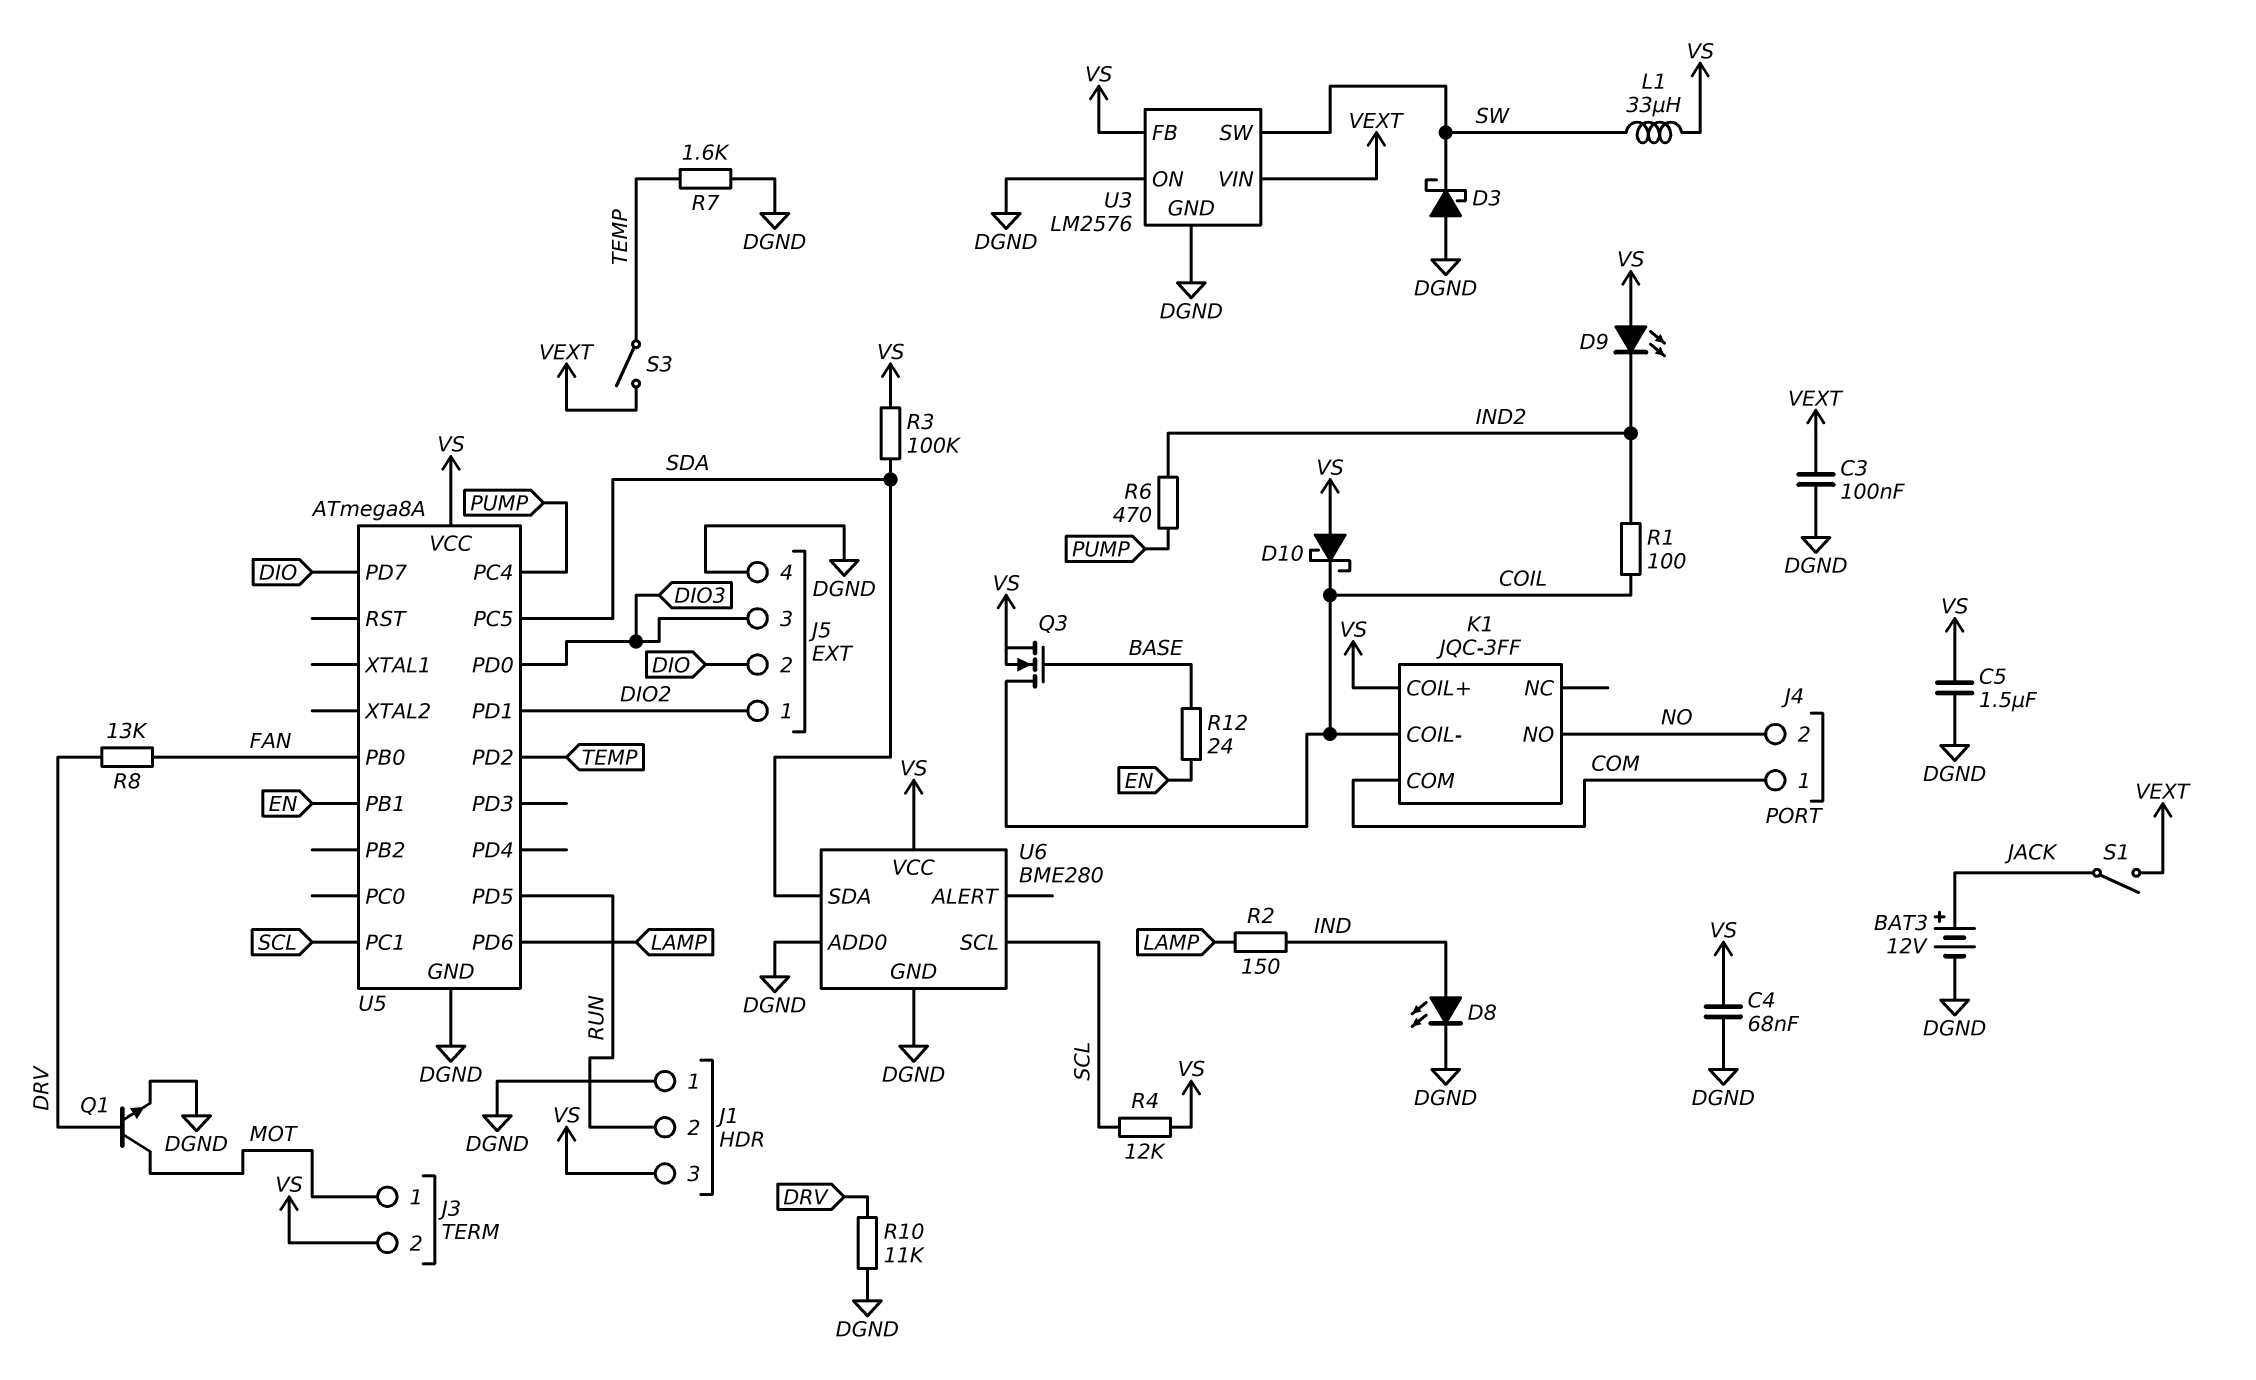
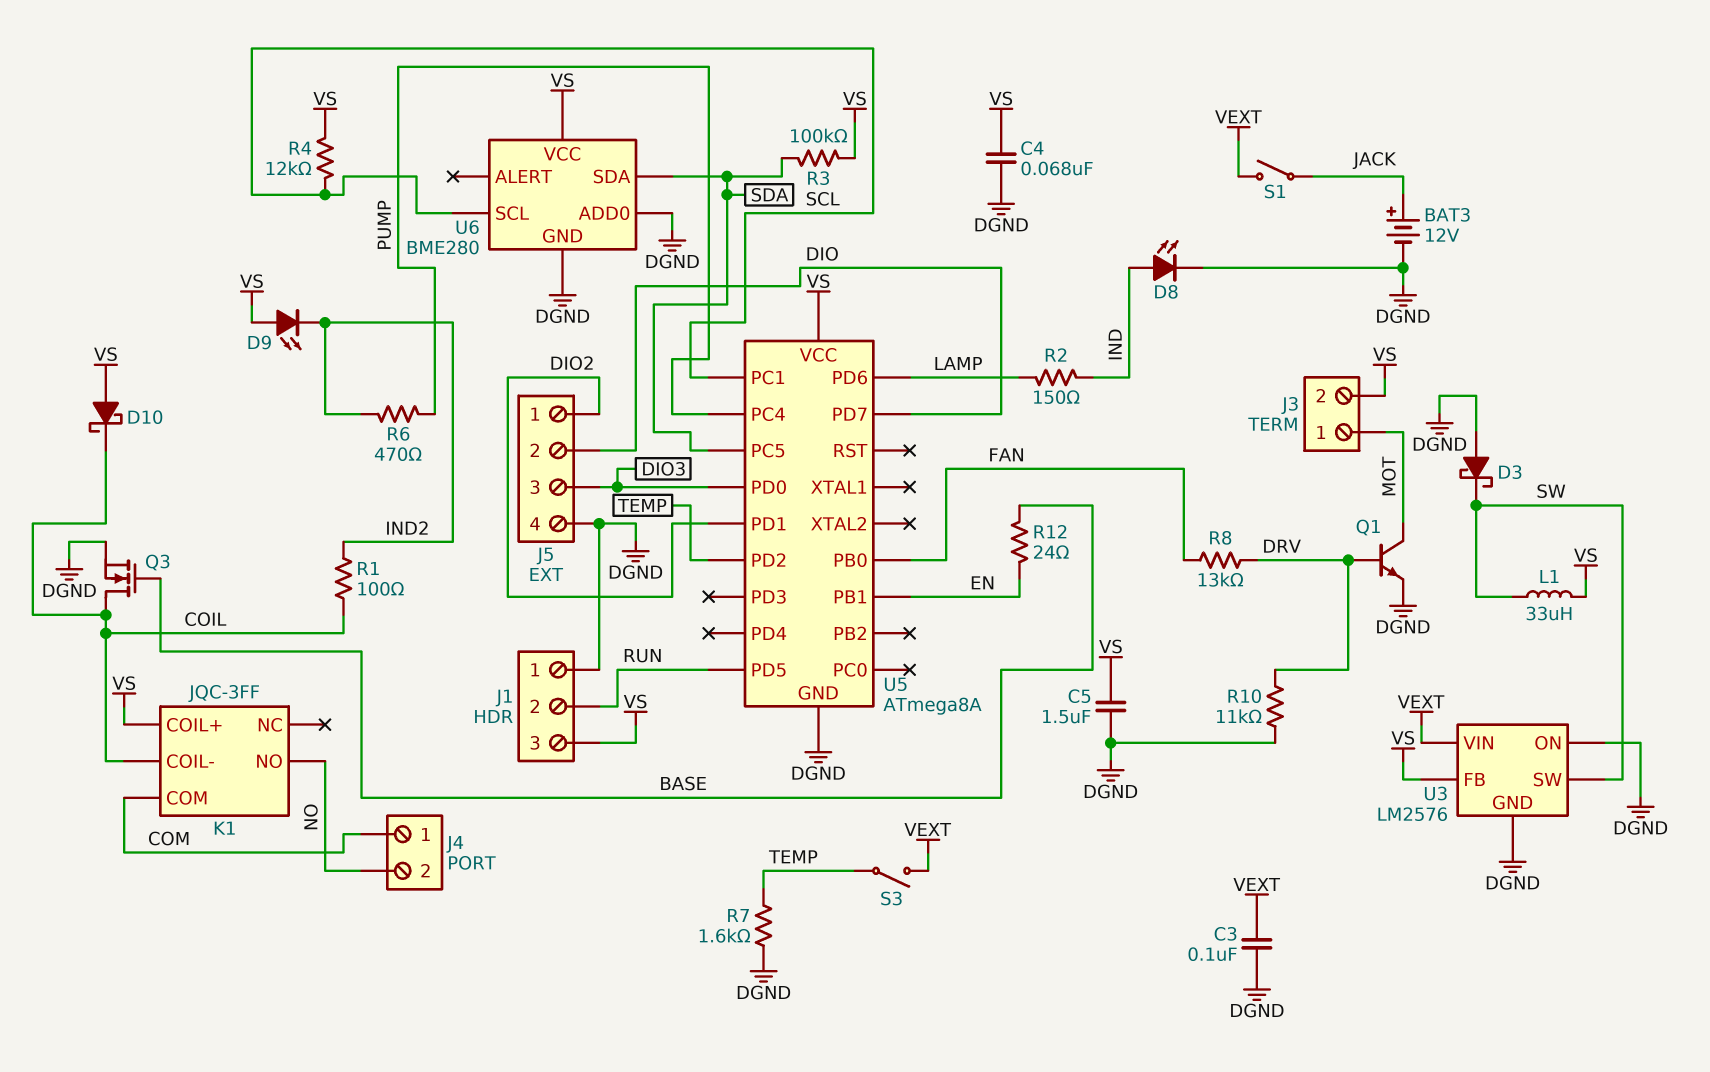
Q3: NMOS (G BASE, D COIL, S VS) -> NMOS (G BASE, D COIL, S DGND)

